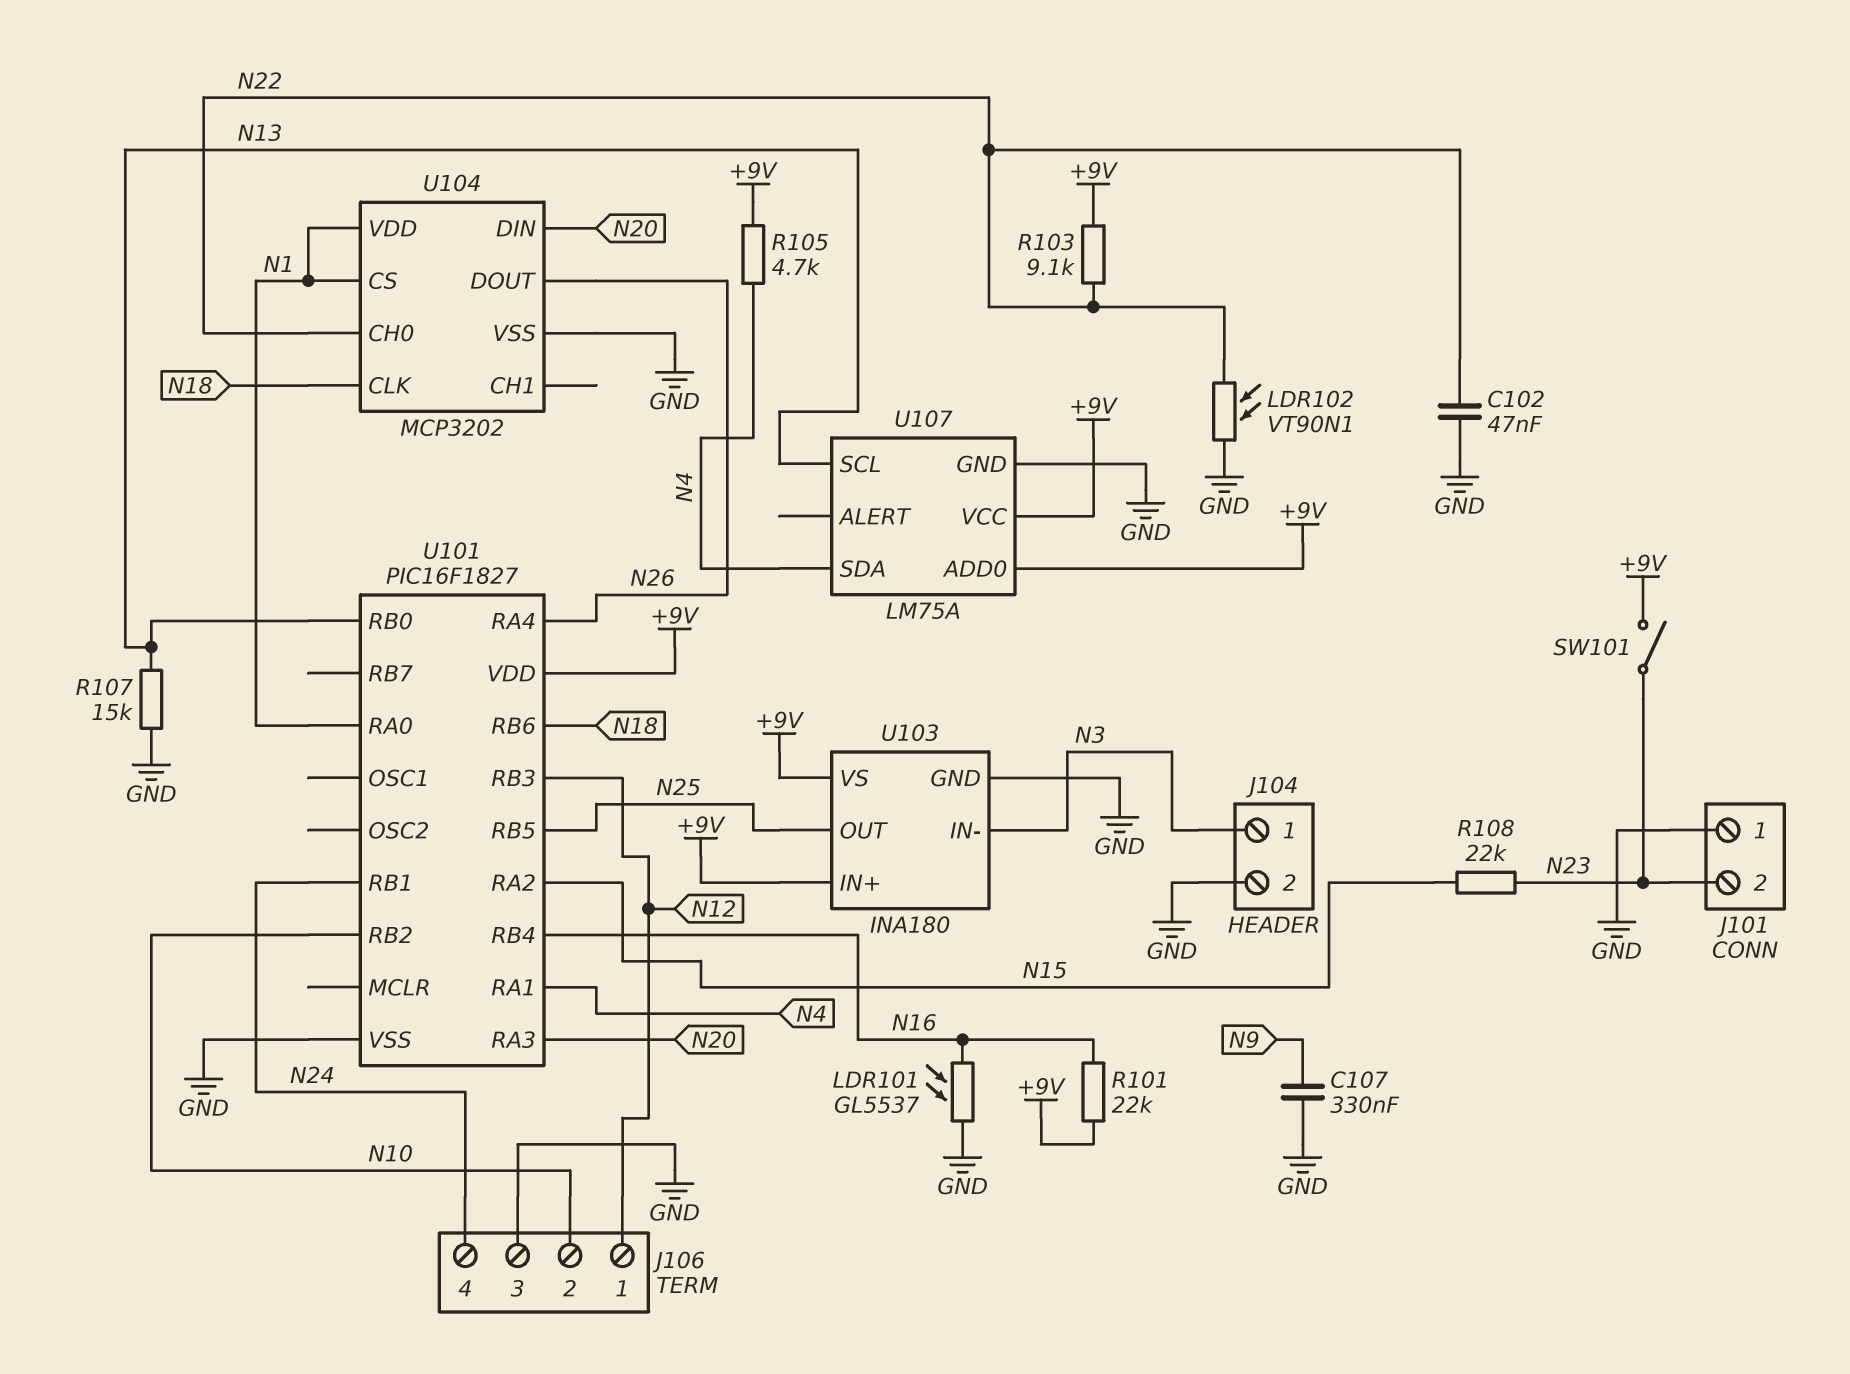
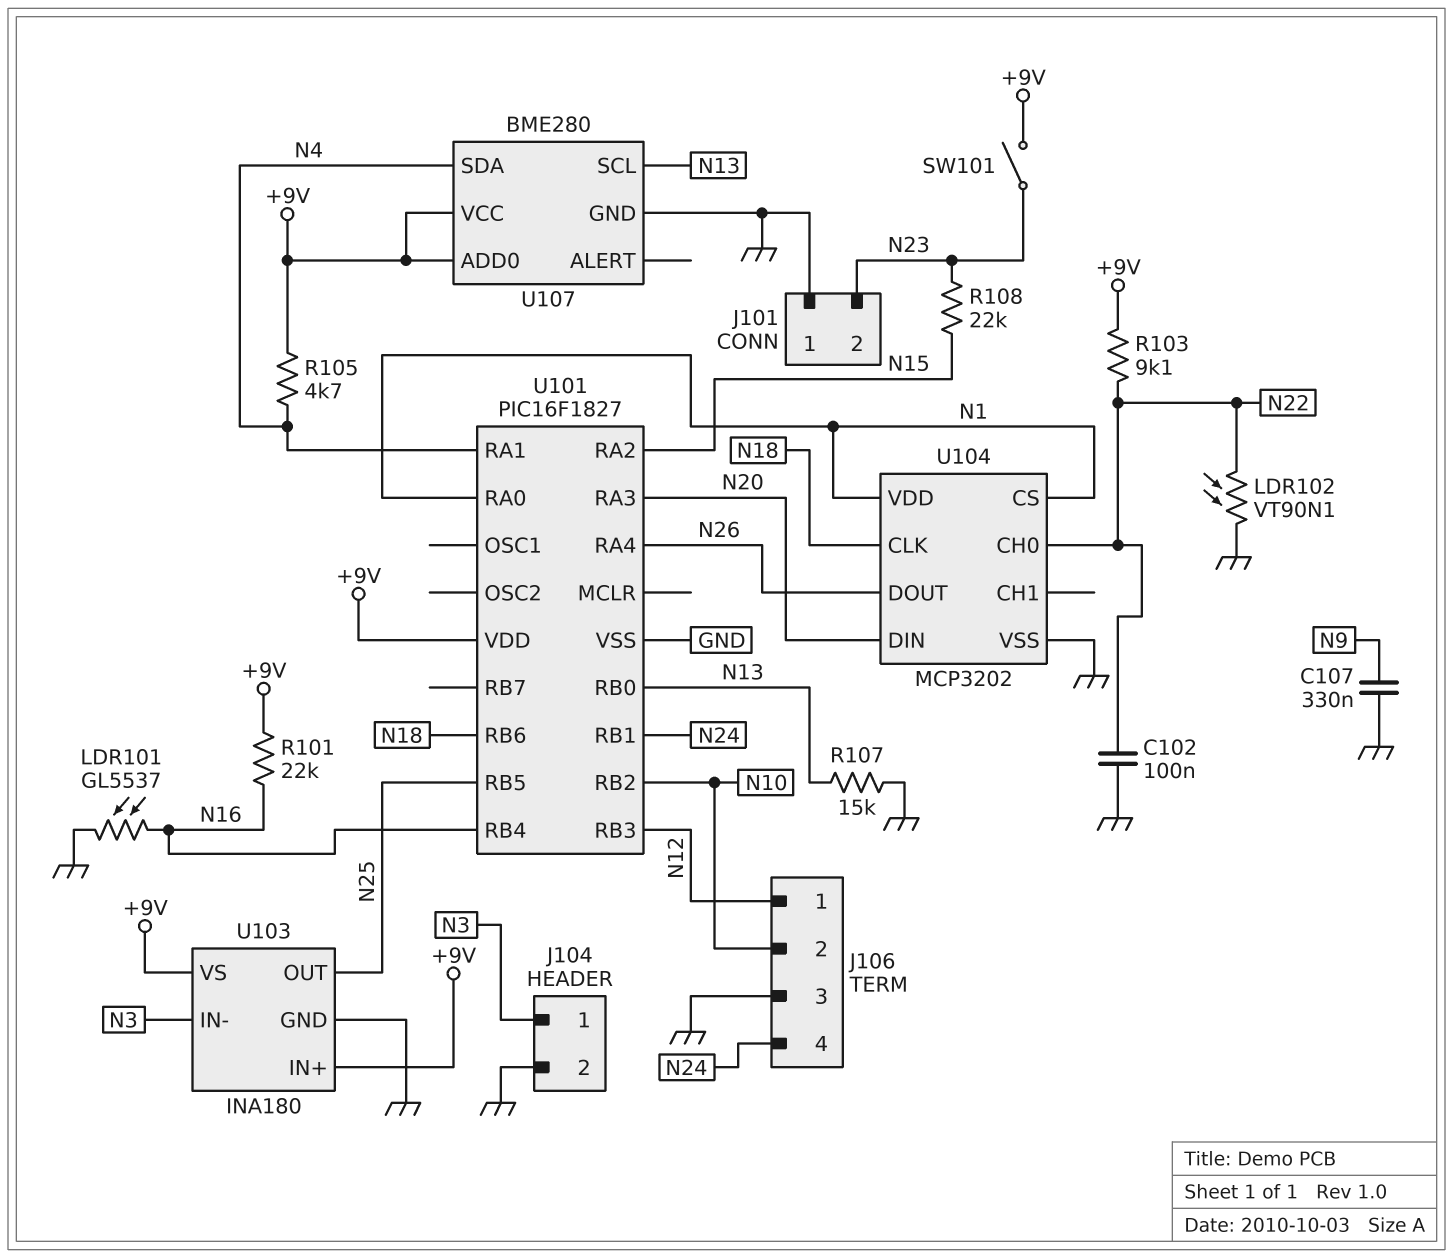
C102: 47nF (GND, N22) -> 100nF (GND, N22)
U107: LM75A -> BME280

